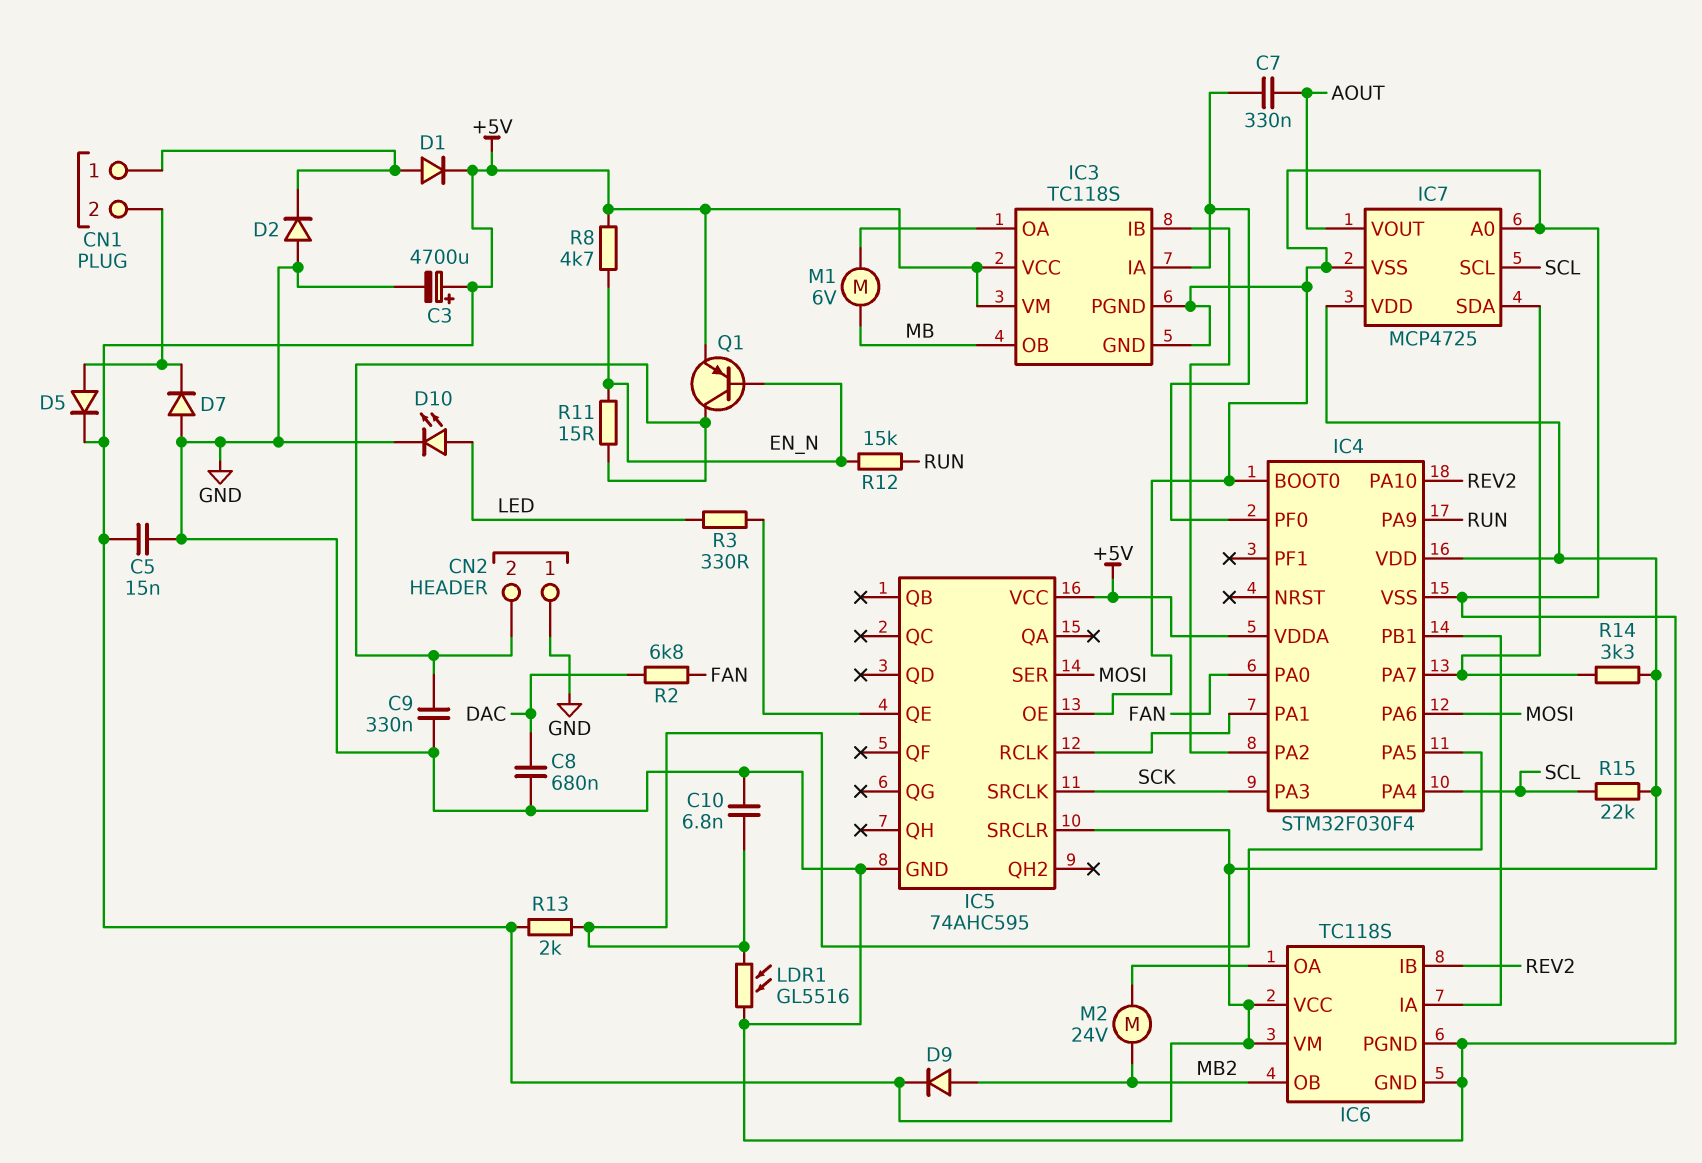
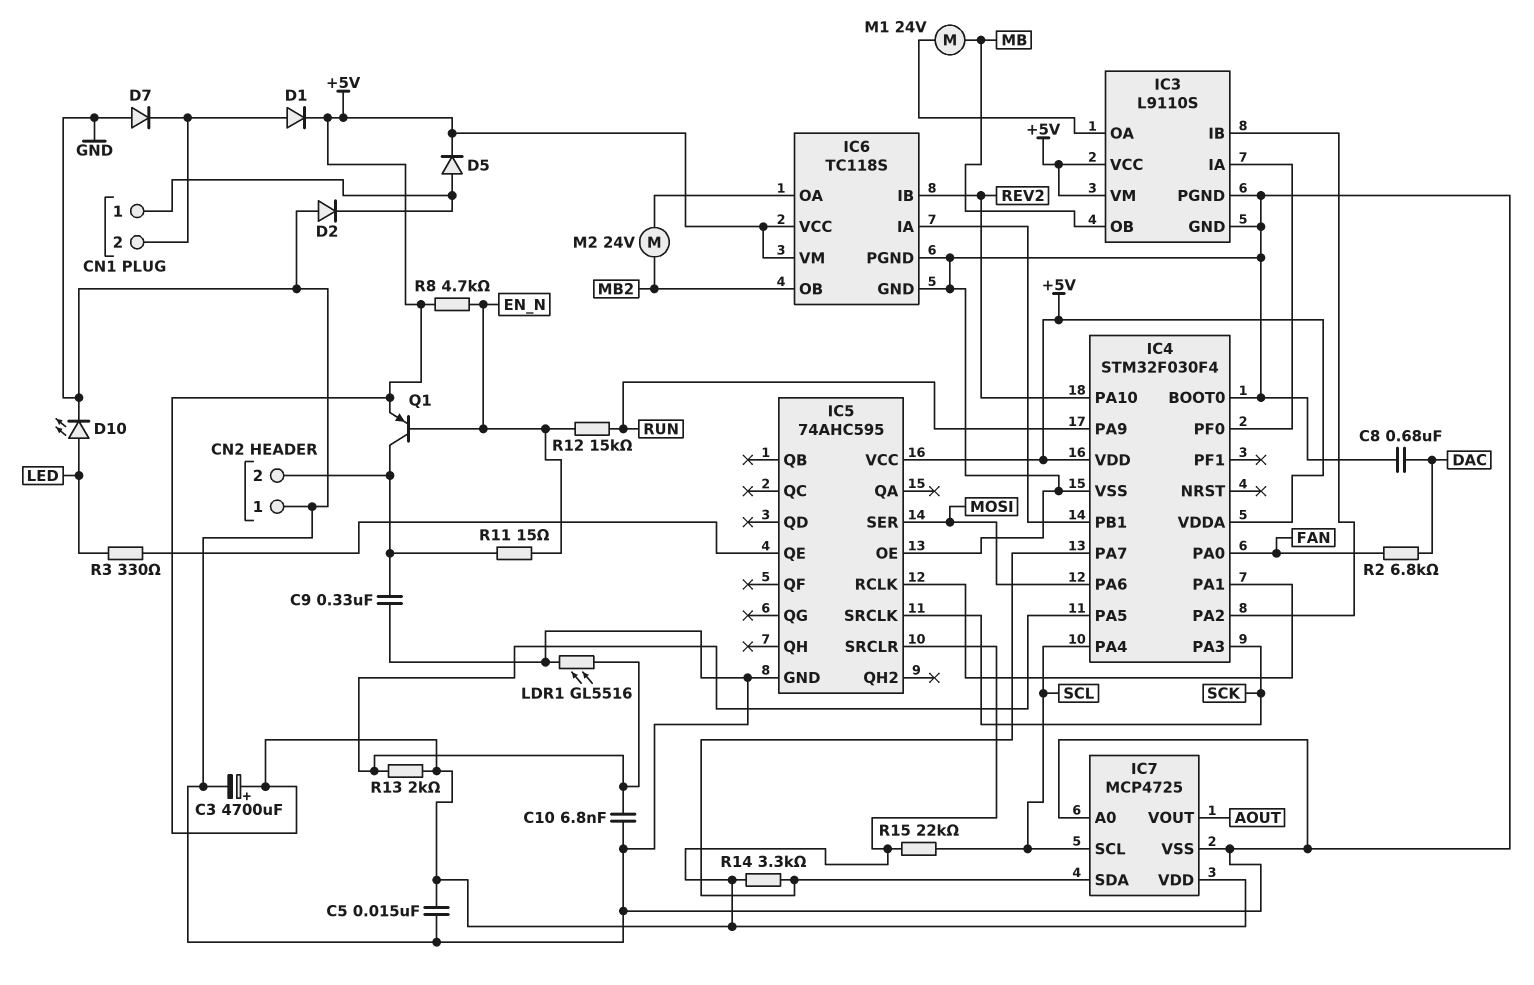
C7: 330nF (AOUT, IC3/IA) -> none
D1: diode (A CN1/1, K +5V) -> diode (A CN1/2, K +5V)
D5: diode (A CN1/2, K +5V) -> diode (A CN1/1, K +5V)
D9: diode (A MB2, K +5V) -> none
IC3: TC118S -> L9110S
M1: motor 6V (IC3/OA, MB) -> motor 24V (IC3/OA, MB)

